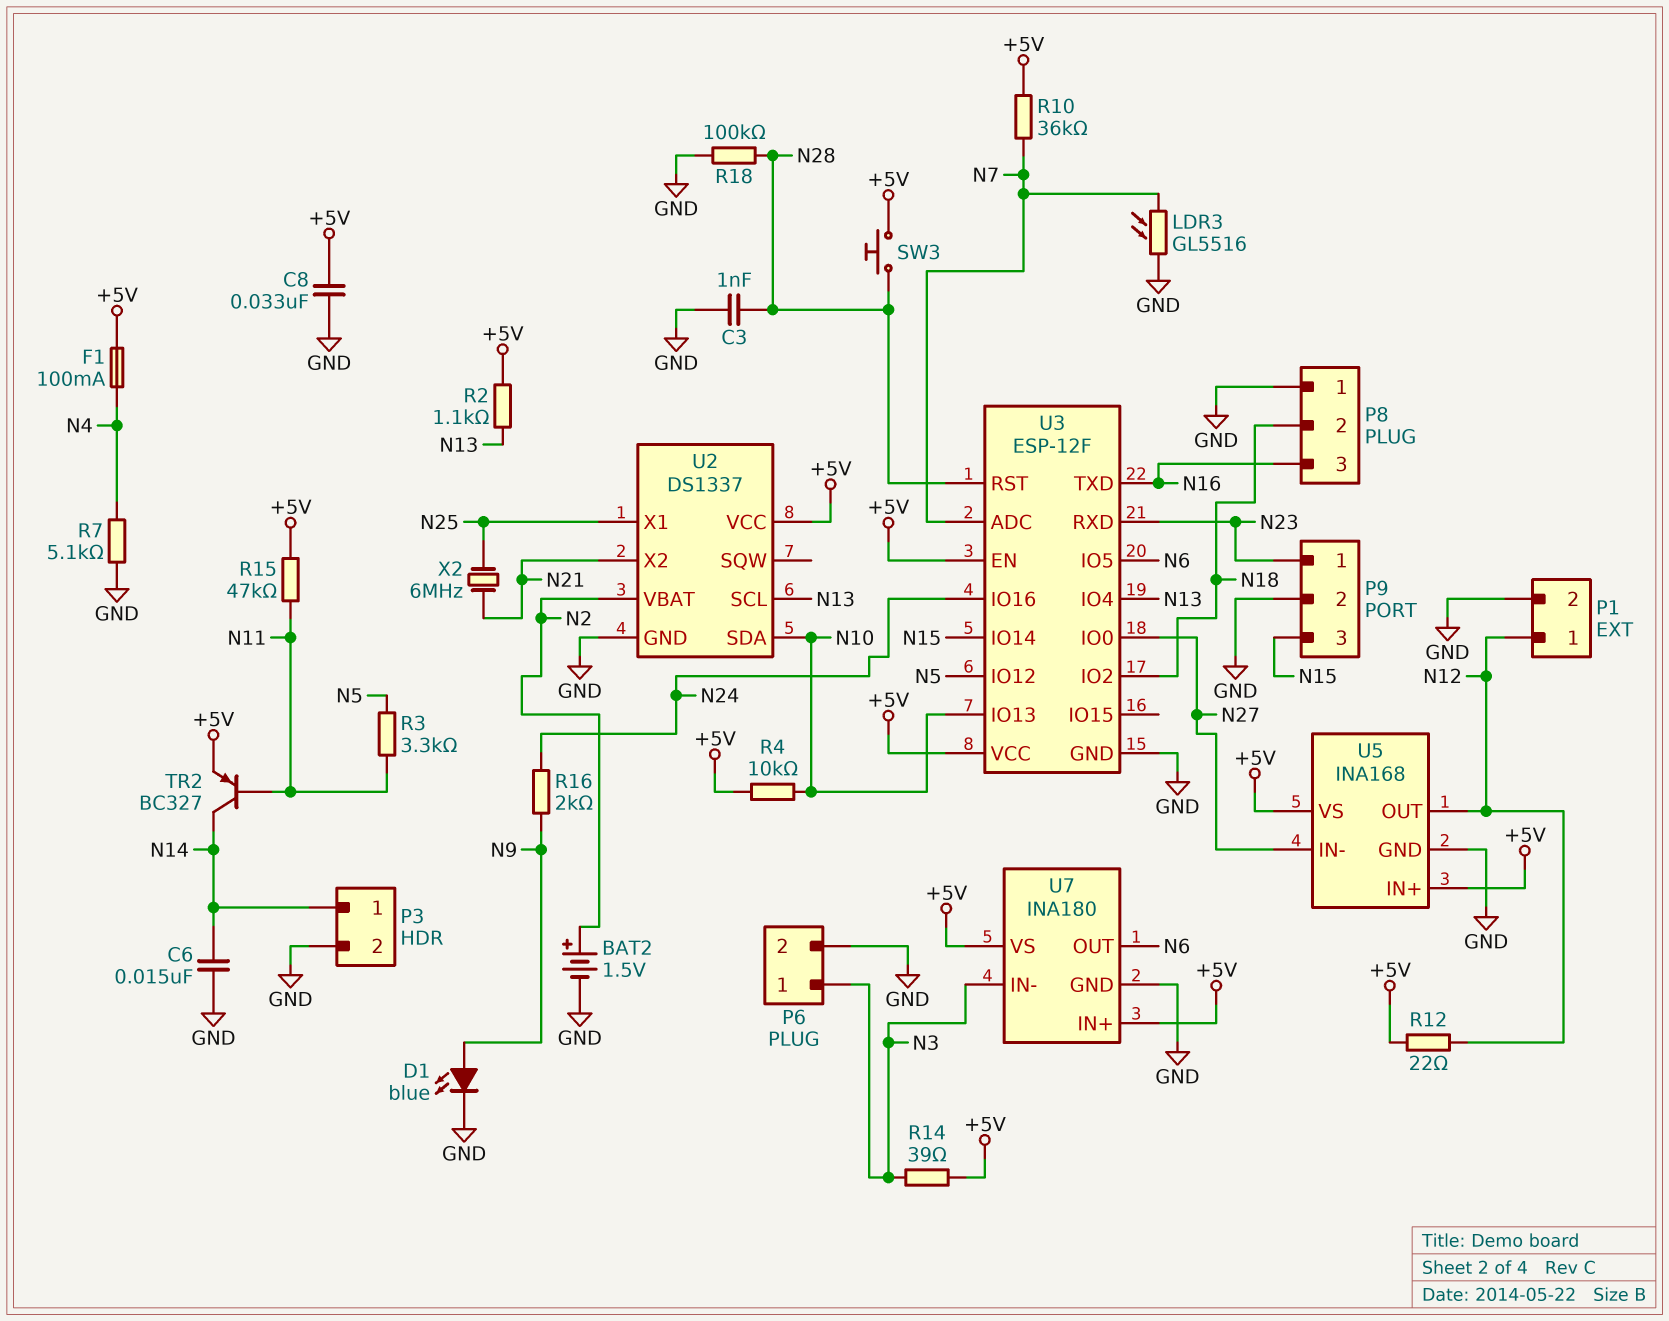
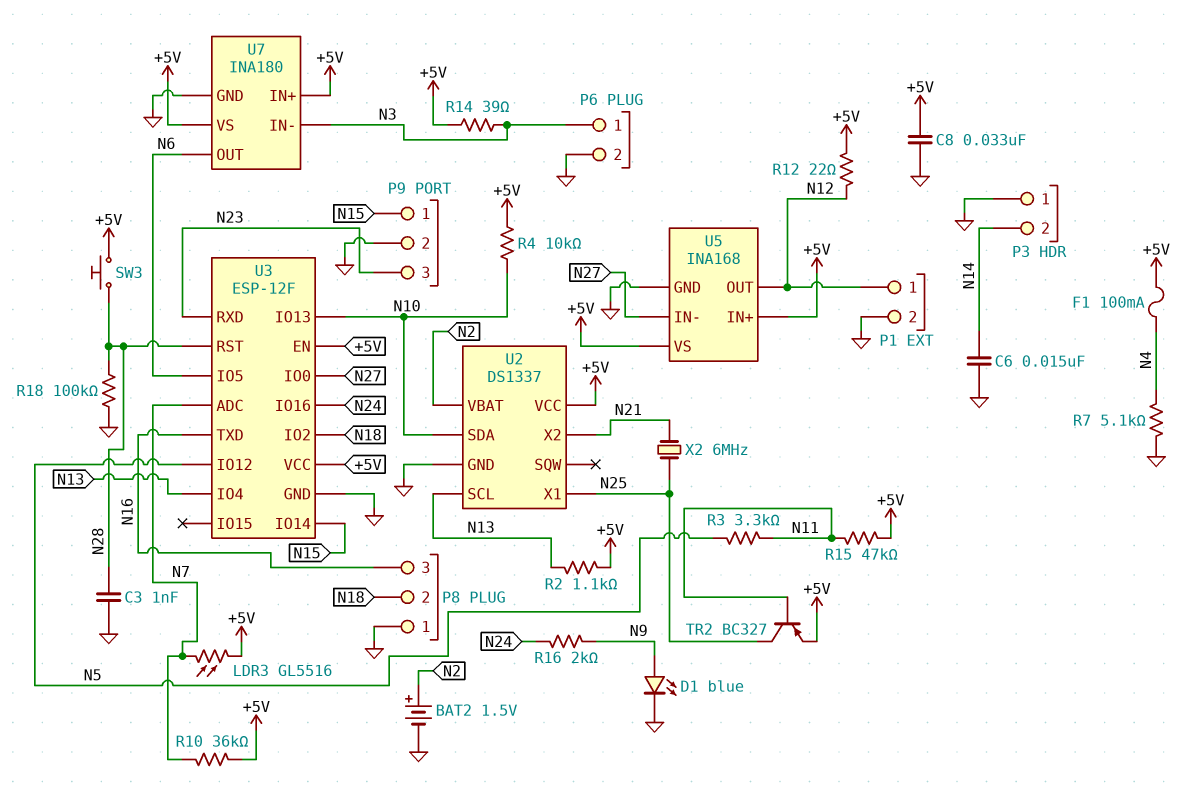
LDR3: GL5516 (GND, N7) -> GL5516 (+5V, N7)
P3 pin 1: N14 -> GND
P3 pin 2: GND -> N14
P9 pin 1: N23 -> N15
P9 pin 3: N15 -> N23
TR2: PNP BC327 (B N11, C N14, E +5V) -> PNP BC327 (B N11, C N25, E +5V)

